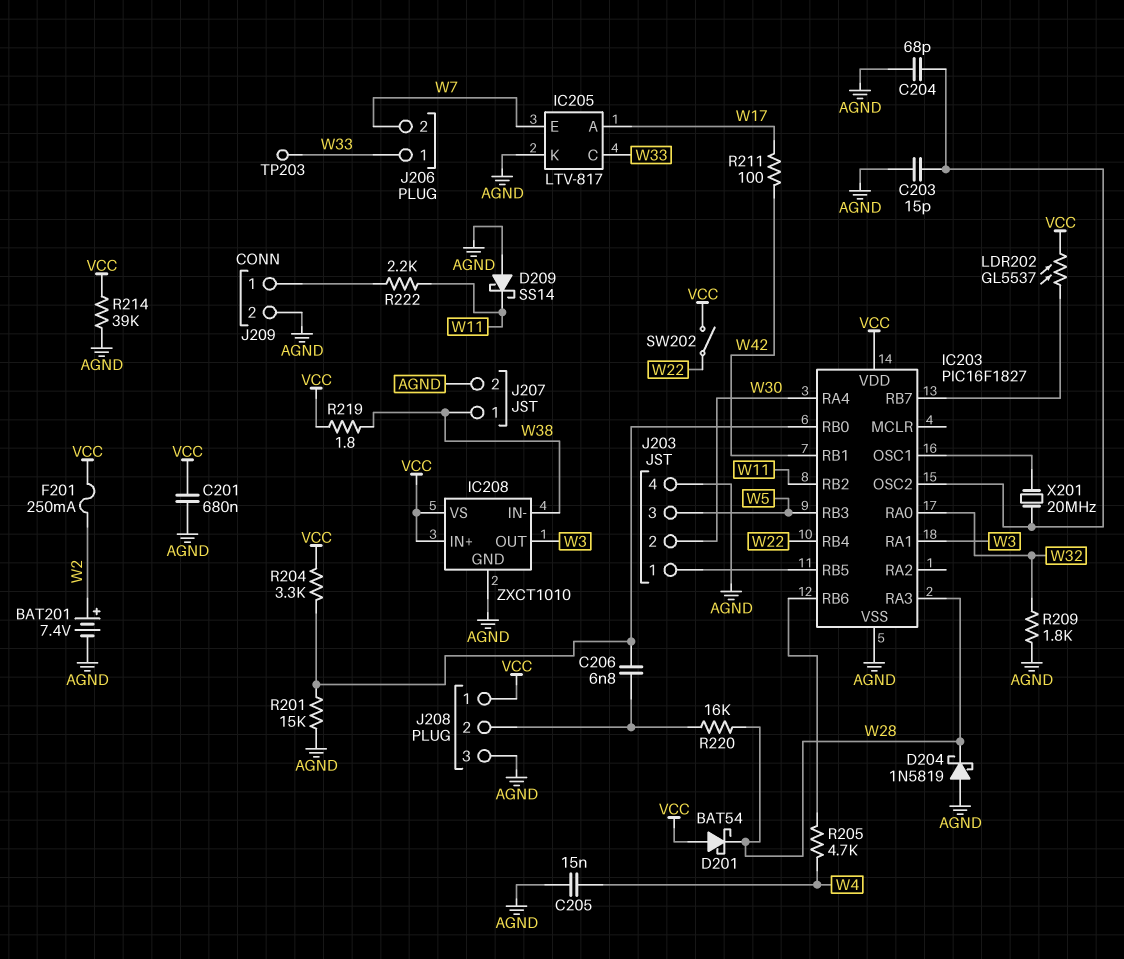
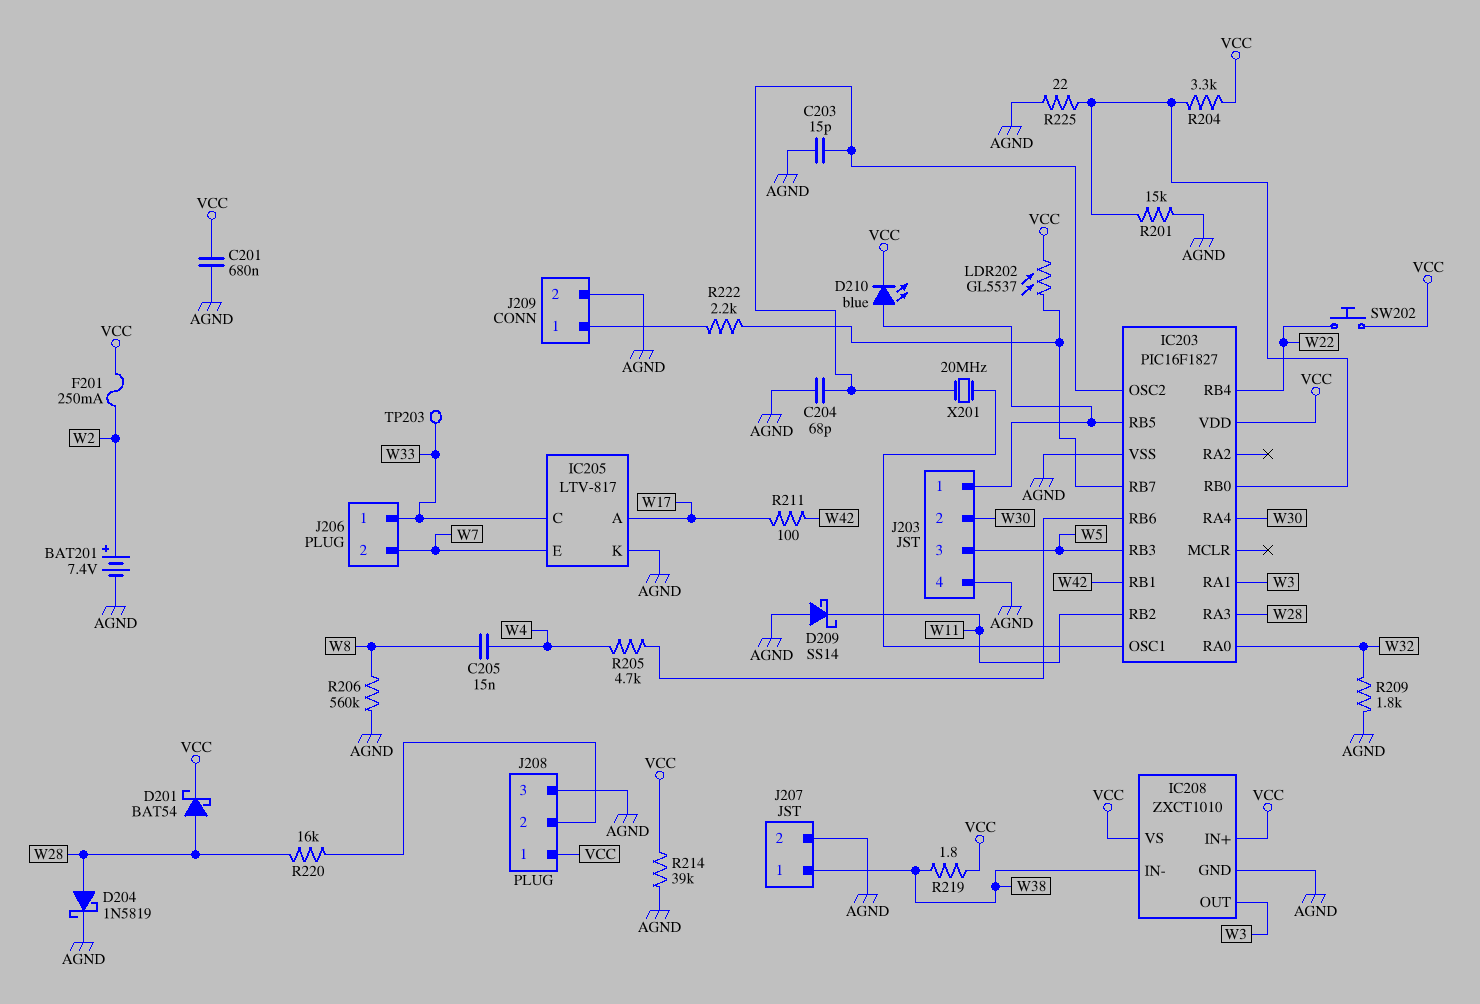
C205: 15nF (AGND, W4) -> 15nF (W4, W8)
C206: 6.8nF (IC203/RB0, J208/2) -> none
D201: schottky BAT54 (A VCC, K W28) -> schottky BAT54 (A W28, K VCC)
D204: schottky 1N5819 (A AGND, K W28) -> schottky 1N5819 (A W28, K AGND)
D210: none -> LED blue (A IC203/RB5, K VCC)
R206: none -> 560k (AGND, W8)
R222: 2.2k (J209/1, W11) -> 2.2k (IC203/RB7, J209/1)
R225: none -> 22 (AGND, IC203/RB0)
SW202: switch (VCC, W22) -> button (VCC, W22)

